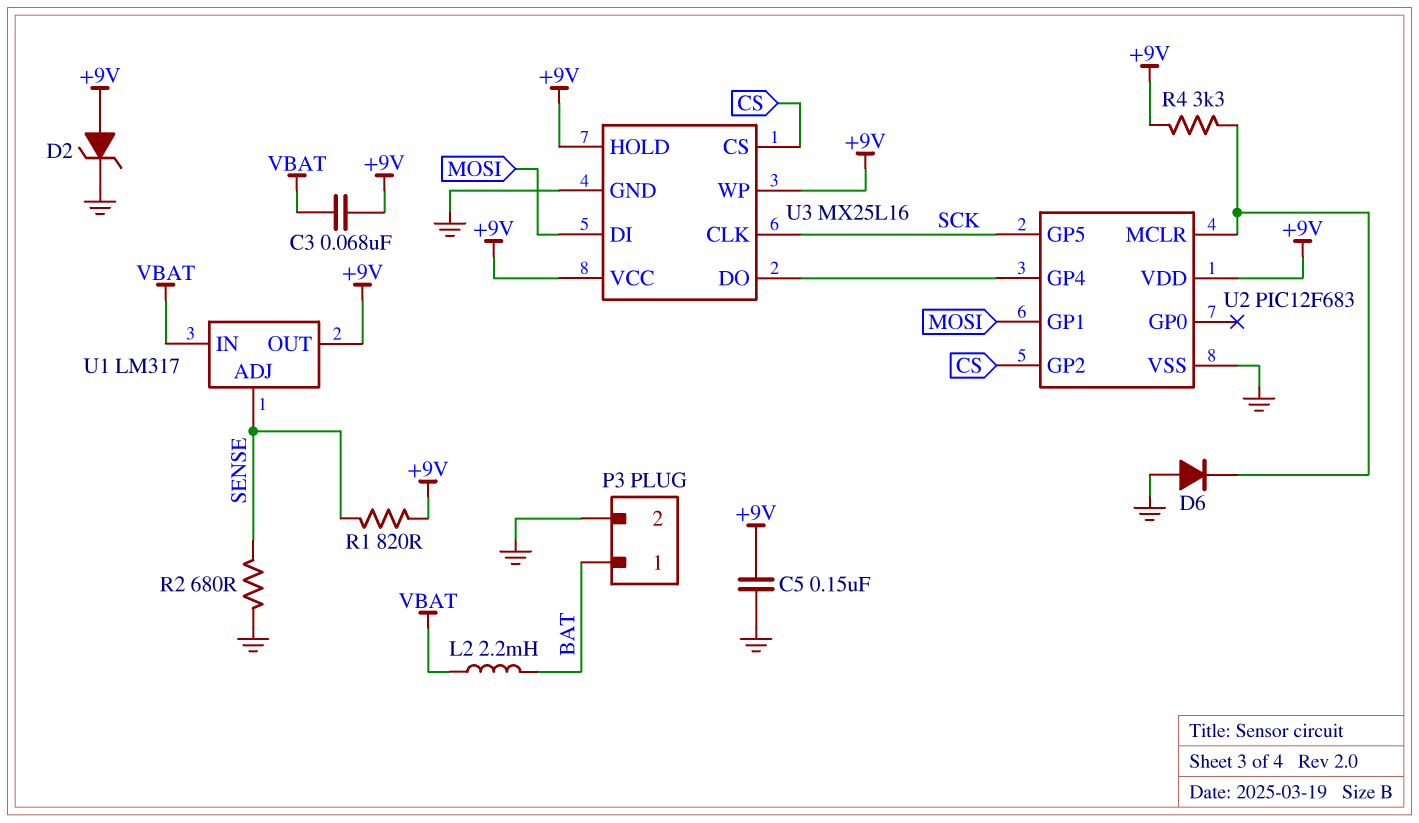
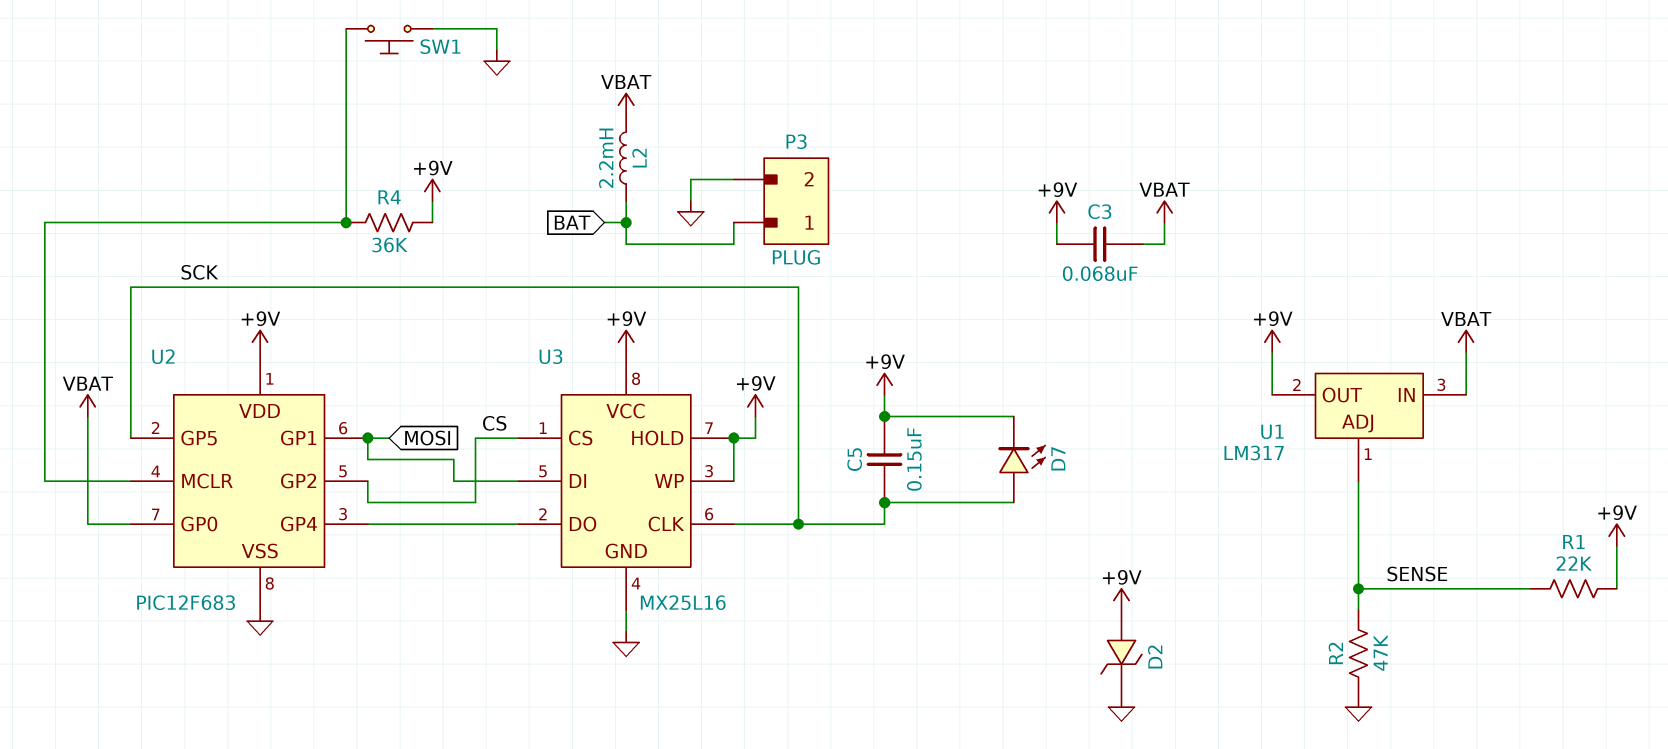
C5: 150nF (+9V, GND) -> 150nF (+9V, SCK)
D6: diode (A GND, K U2/MCLR) -> none
D7: none -> LED (A SCK, K +9V)
R1: 820 (+9V, SENSE) -> 22k (+9V, SENSE)
R2: 680 (GND, SENSE) -> 47k (GND, SENSE)
R4: 3.3k (+9V, U2/MCLR) -> 36k (+9V, U2/MCLR)
SW1: none -> button (GND, U2/MCLR)
U2 pin GP0: none -> VBAT

